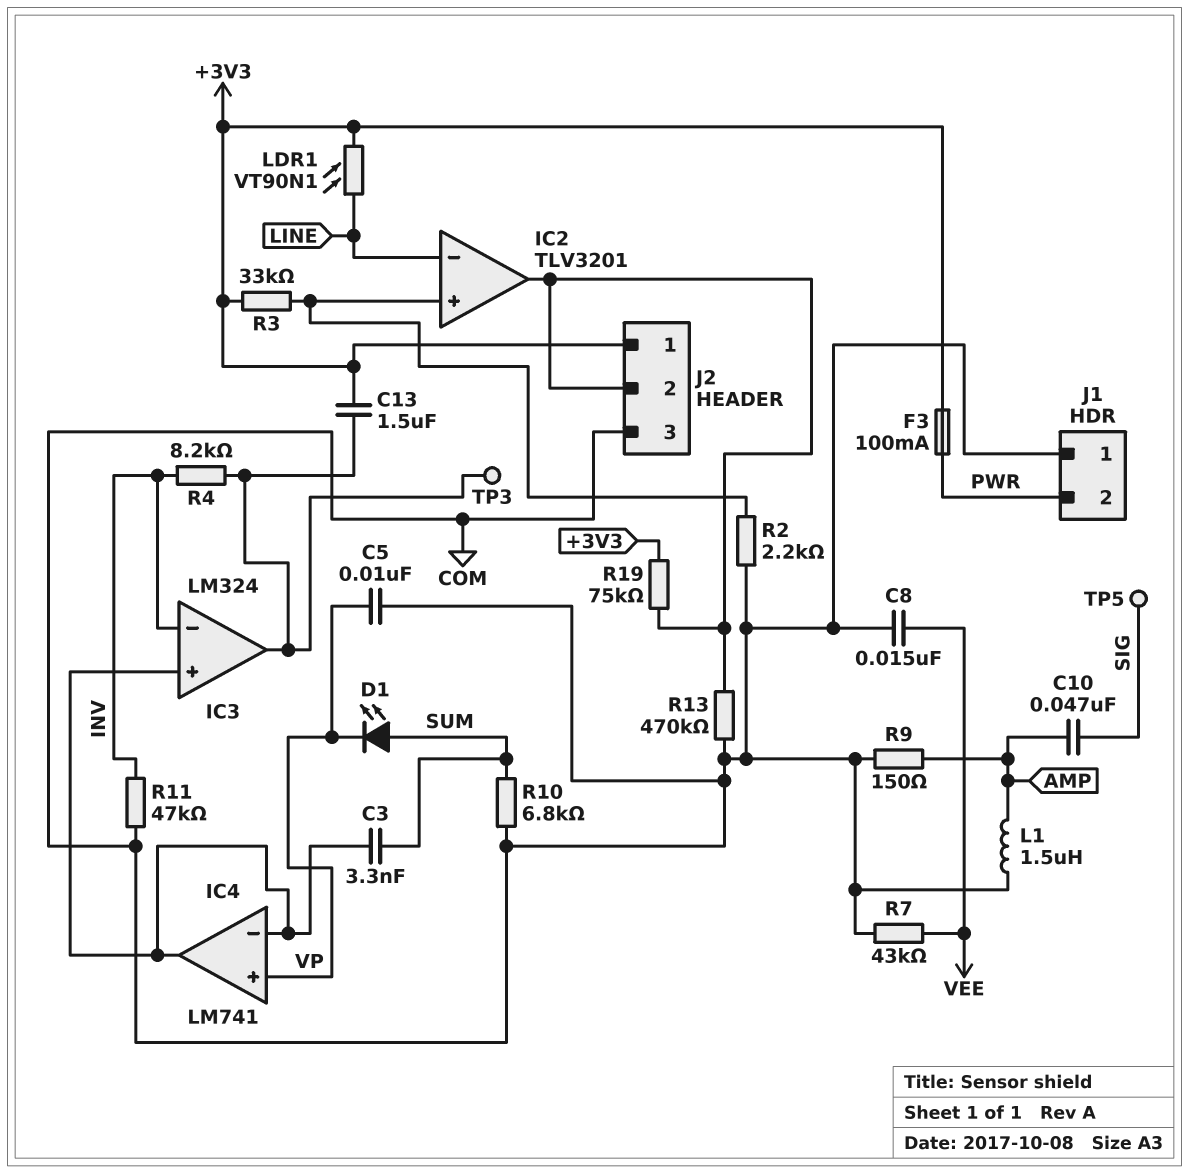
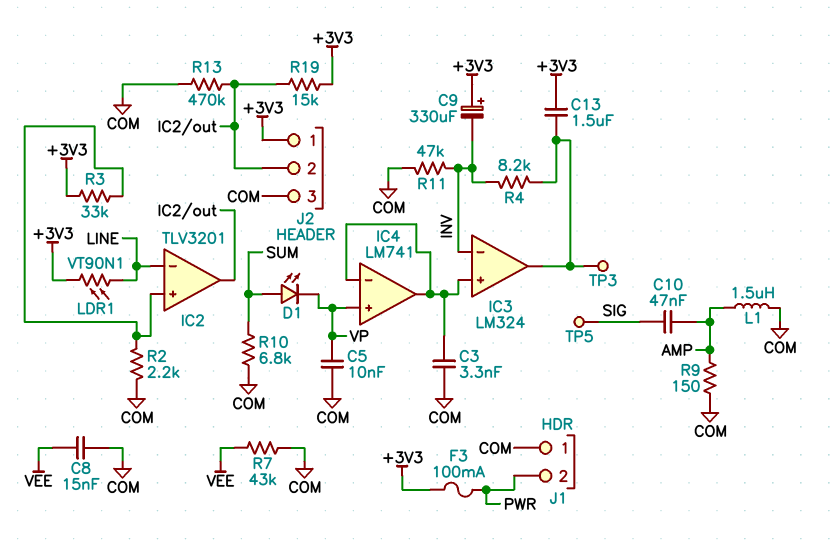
C3: 3.3nF (IC3/in+, SUM) -> 3.3nF (COM, IC3/in+)
C9: none -> 330uF (plus +3V3, minus INV)
R19: 75k (+3V3, IC2/out) -> 15k (+3V3, IC2/out)

